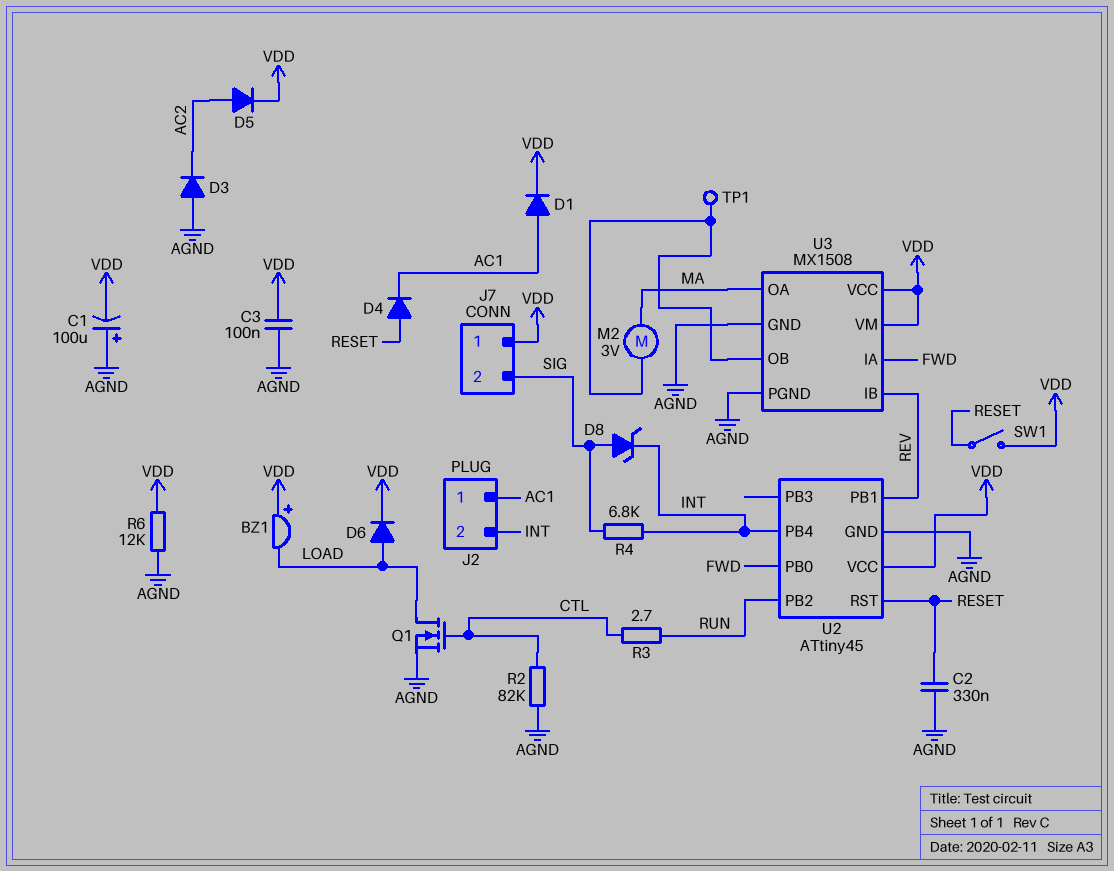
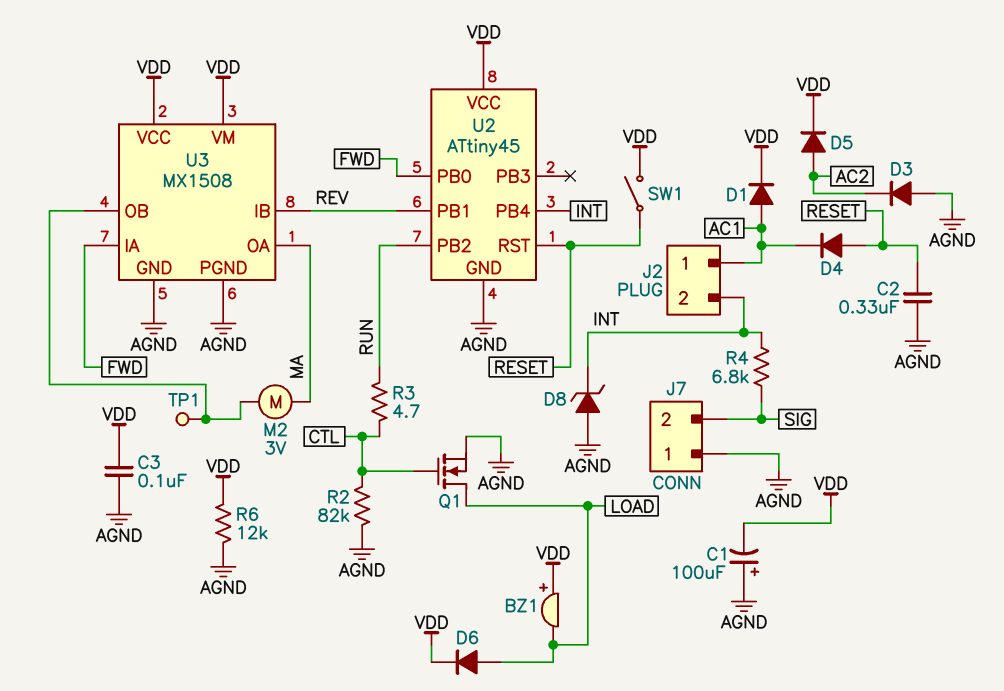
D8: zener (A SIG, K INT) -> zener (A AGND, K INT)
J7 pin 1: VDD -> AGND
R3: 2.7 (CTL, RUN) -> 4.7 (CTL, RUN)

